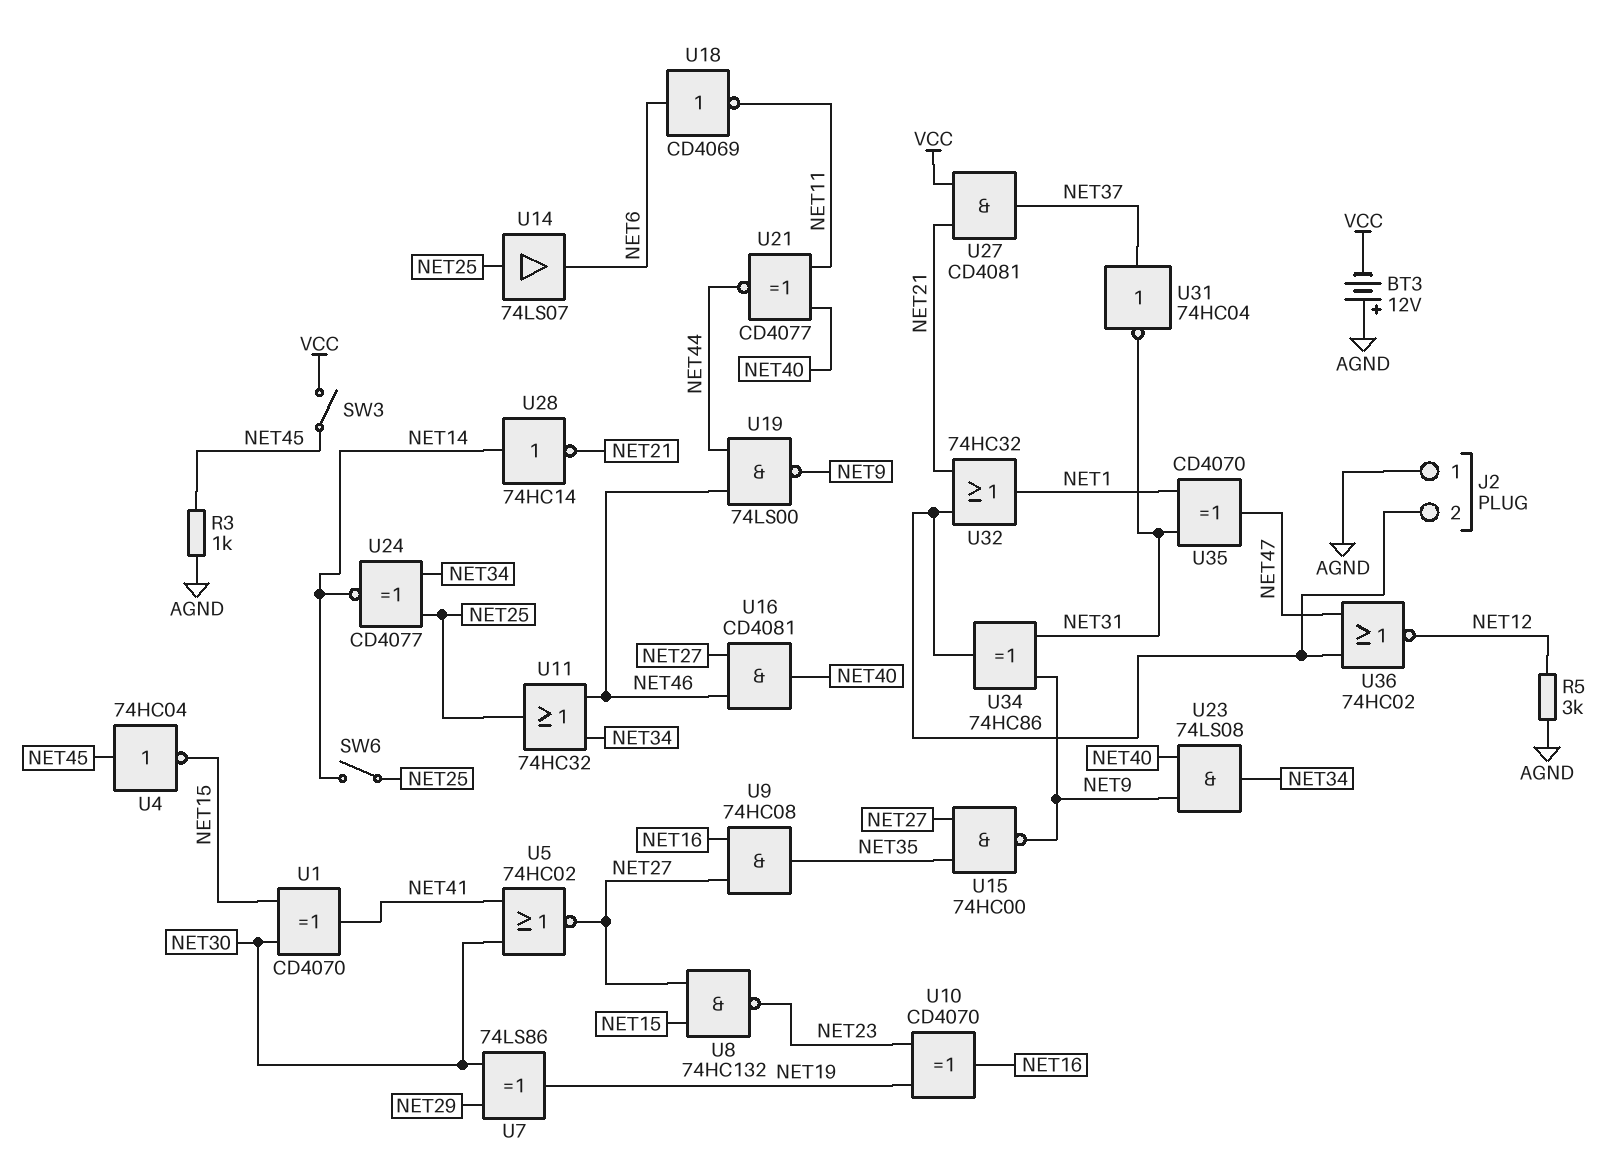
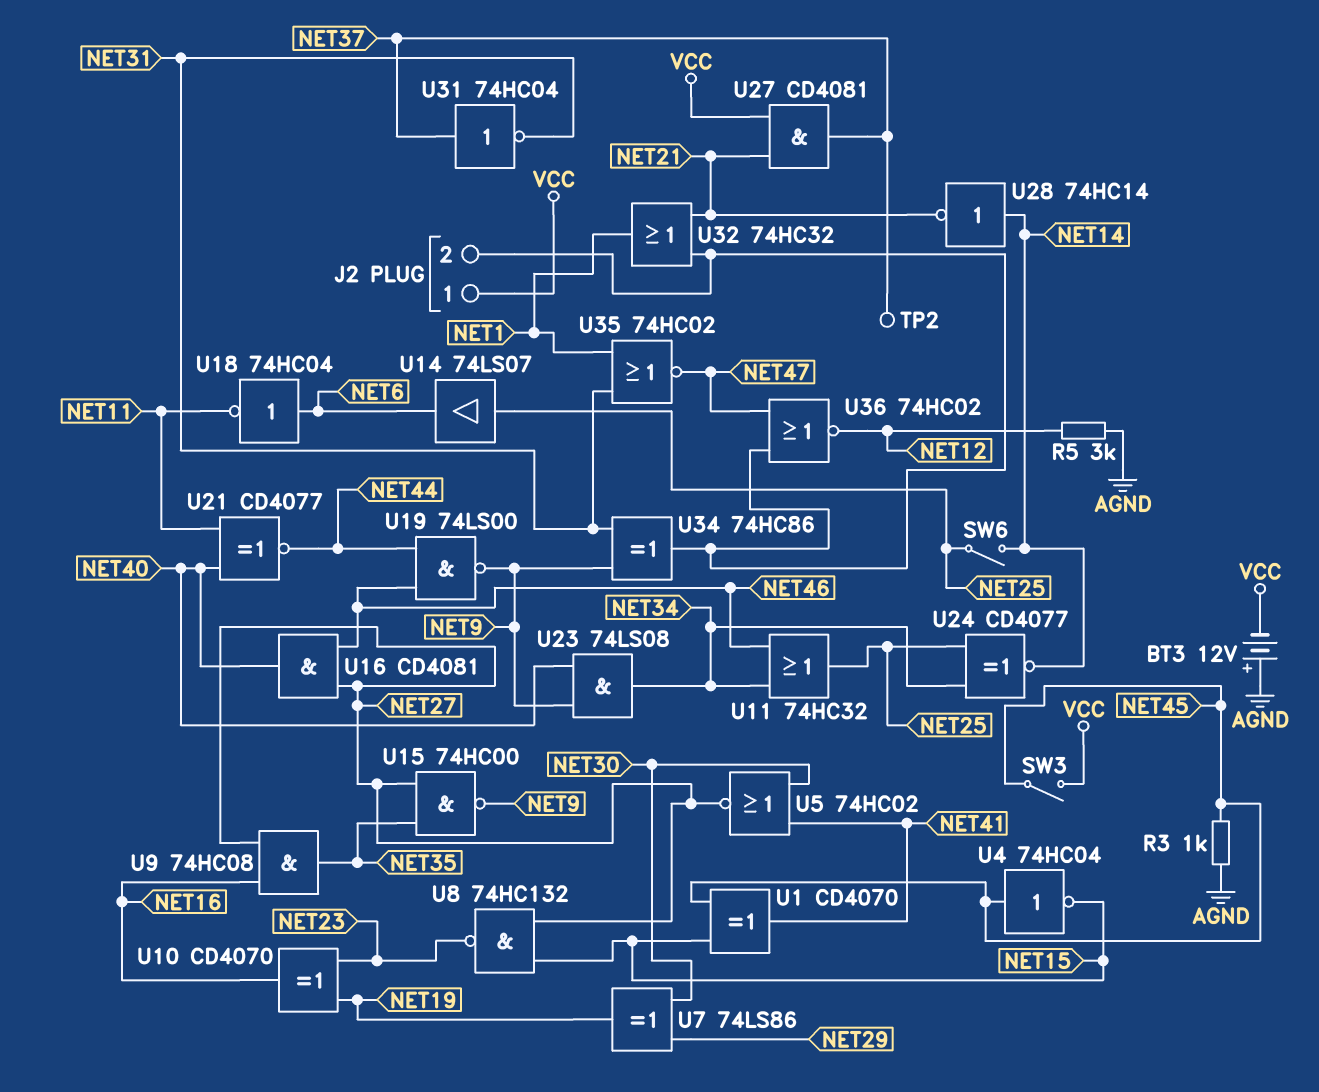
J2 pin 1: AGND -> VCC
TP2: none -> test point (NET37)
U1: XOR CD4070 (in NET15, in NET30, out NET41) -> XOR CD4070 (in NET15, in NET45, out NET41)
U18: NOT CD4069 (in NET6, out NET11) -> NOT 74HC04 (in NET6, out NET11)
U35: XOR CD4070 (in NET1, in NET31, out NET47) -> NOR 74HC02 (in NET1, in NET31, out NET47)

